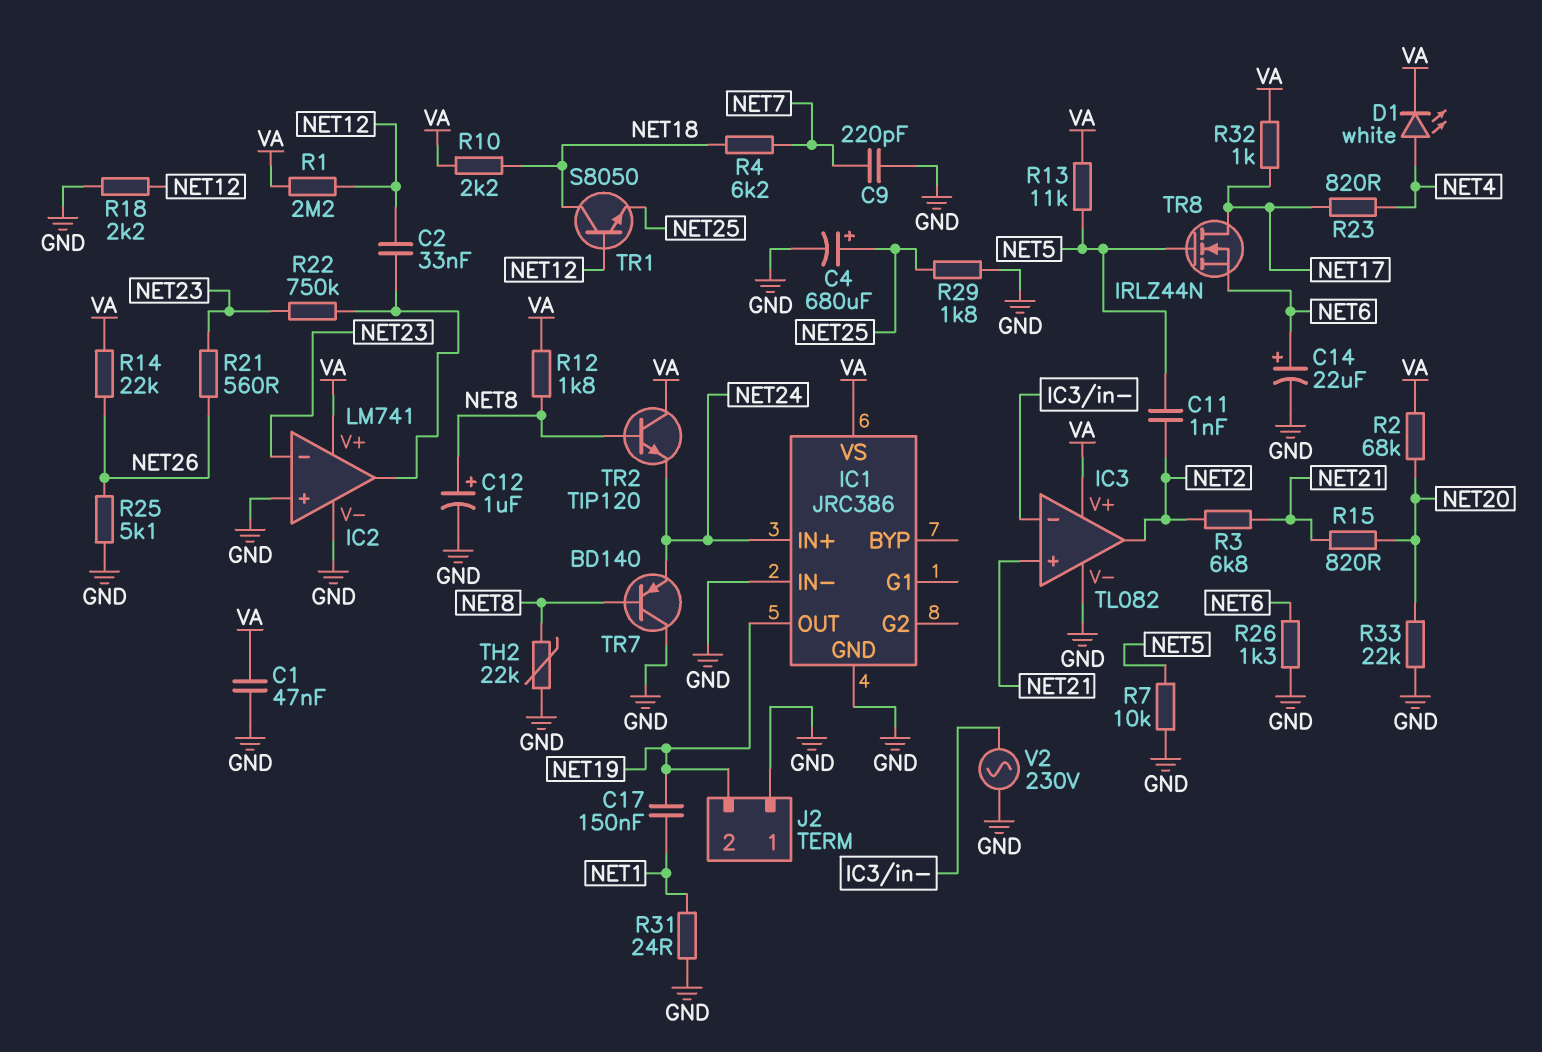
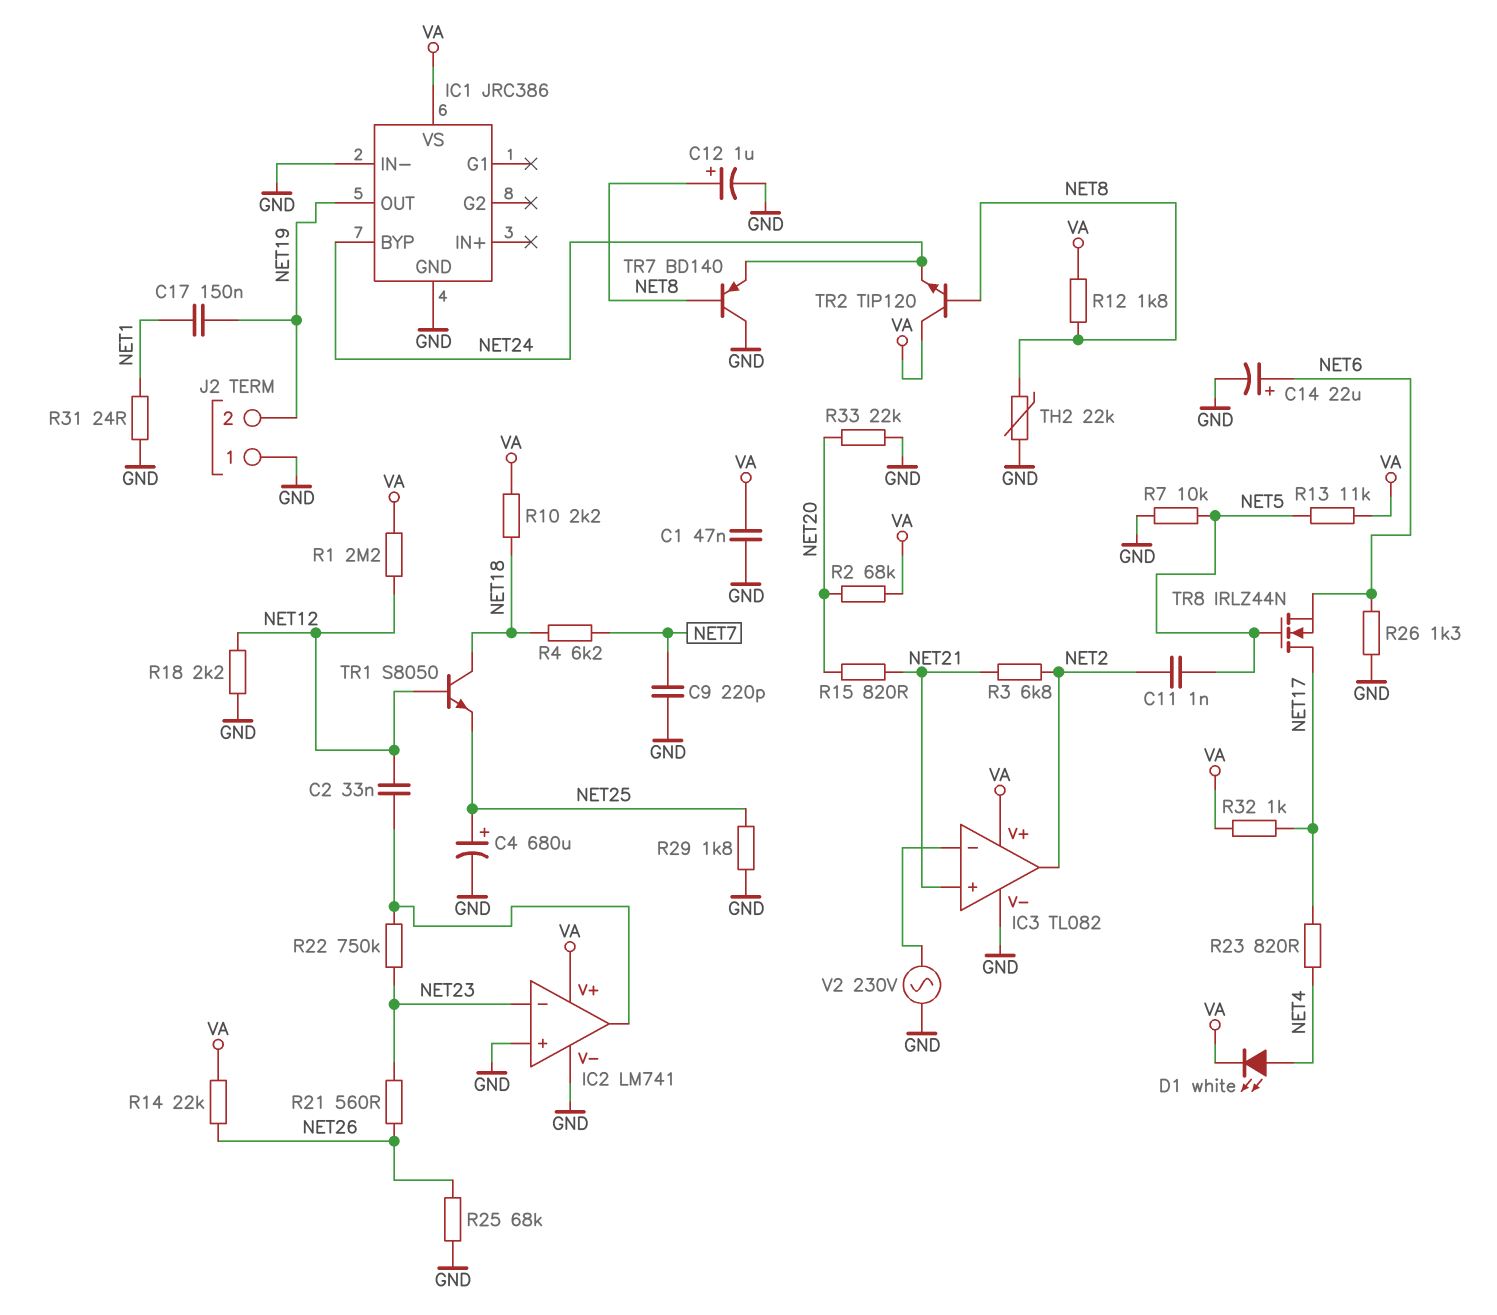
IC1 pin BYP: none -> NET24
IC1 pin IN+: NET24 -> none
R25: 5.1k (GND, NET26) -> 68k (GND, NET26)

